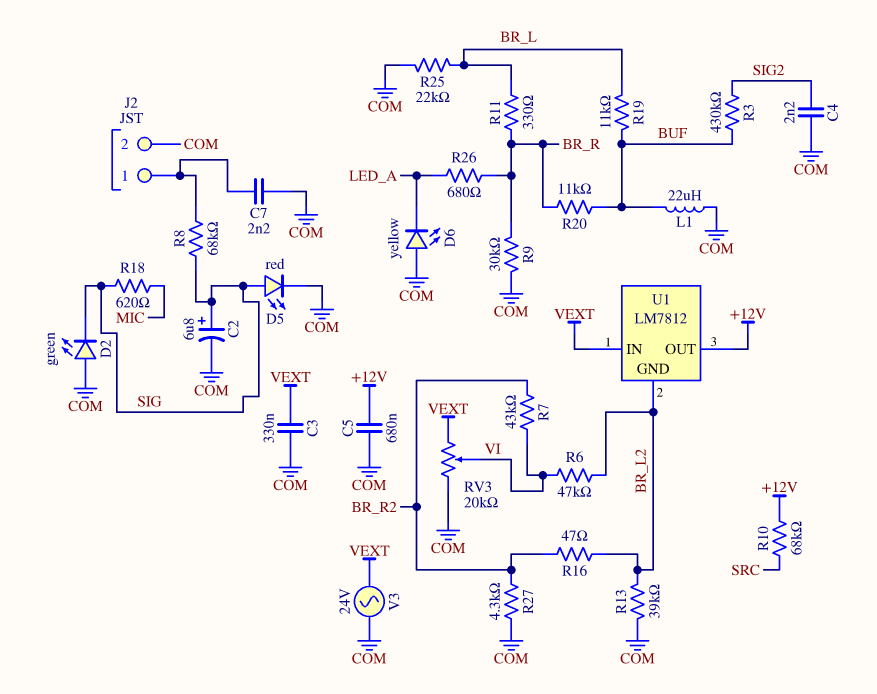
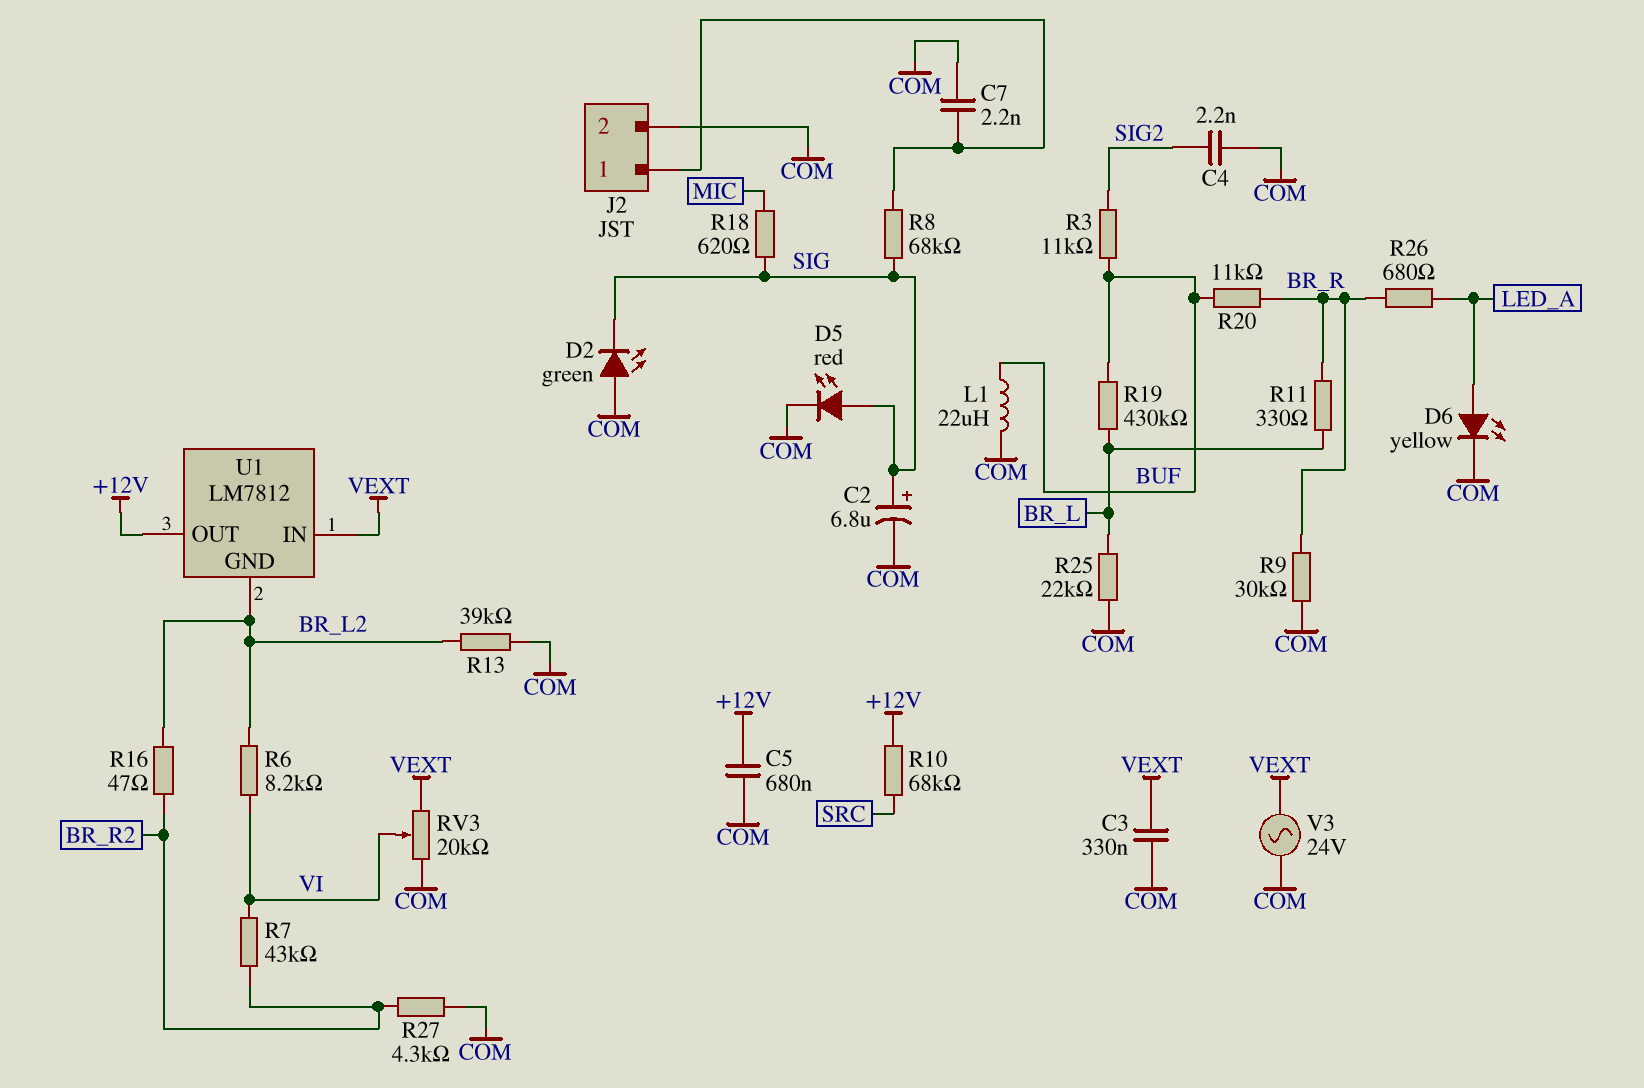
D6: LED yellow (A COM, K LED_A) -> LED yellow (A LED_A, K COM)
R3: 430k (BUF, SIG2) -> 11k (BUF, SIG2)
R6: 47k (BR_L2, VI) -> 8.2k (BR_L2, VI)
R19: 11k (BR_L, BUF) -> 430k (BR_L, BUF)

